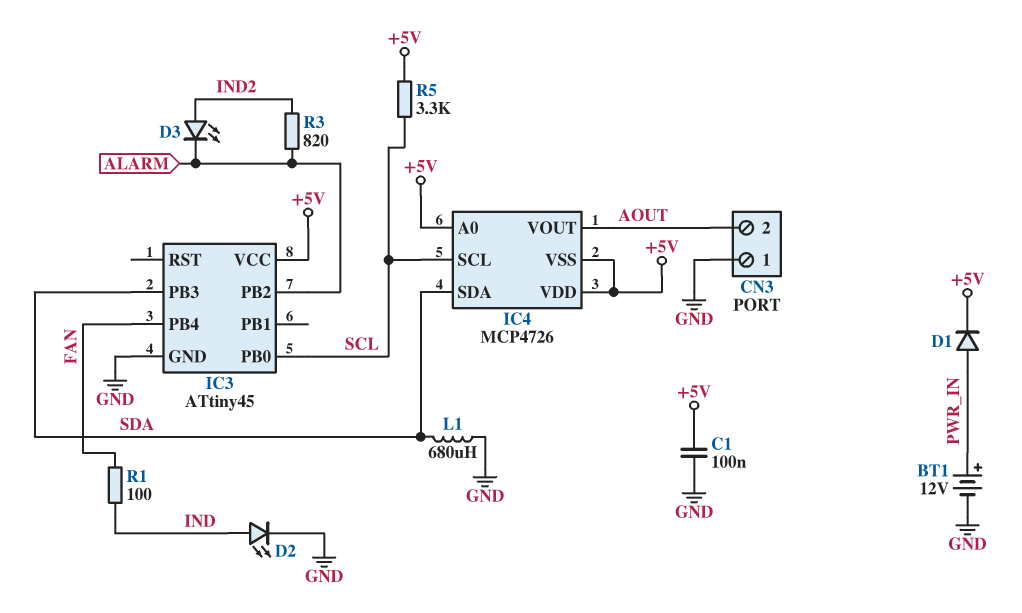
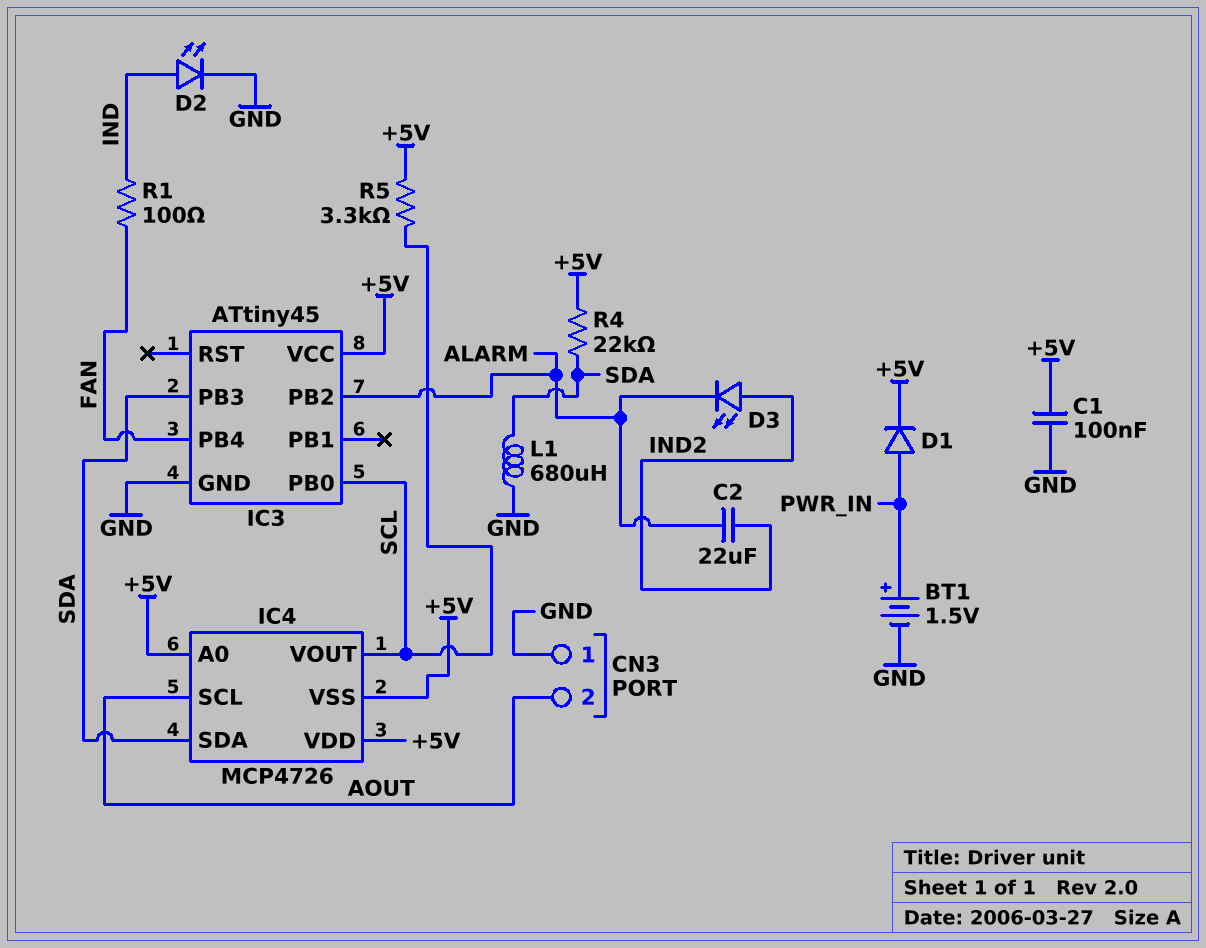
BT1: 12V (plus PWR_IN, minus GND) -> 1.5V (plus PWR_IN, minus GND)
C2: none -> 22uF (ALARM, IND2)
IC4 pin SCL: SCL -> AOUT
IC4 pin VOUT: AOUT -> SCL
R3: 820 (ALARM, IND2) -> none
R4: none -> 22k (+5V, SDA)

